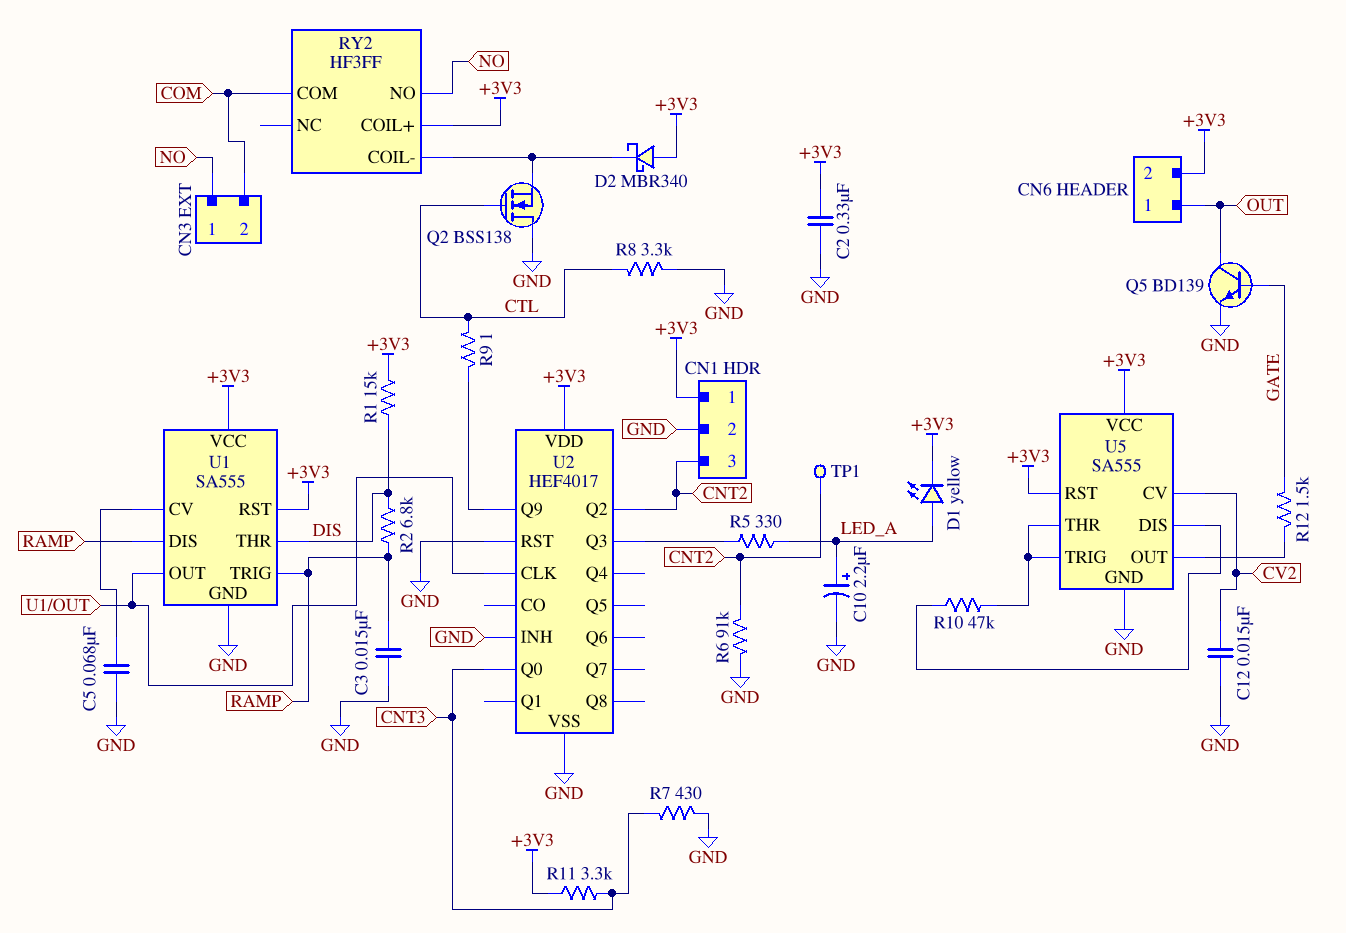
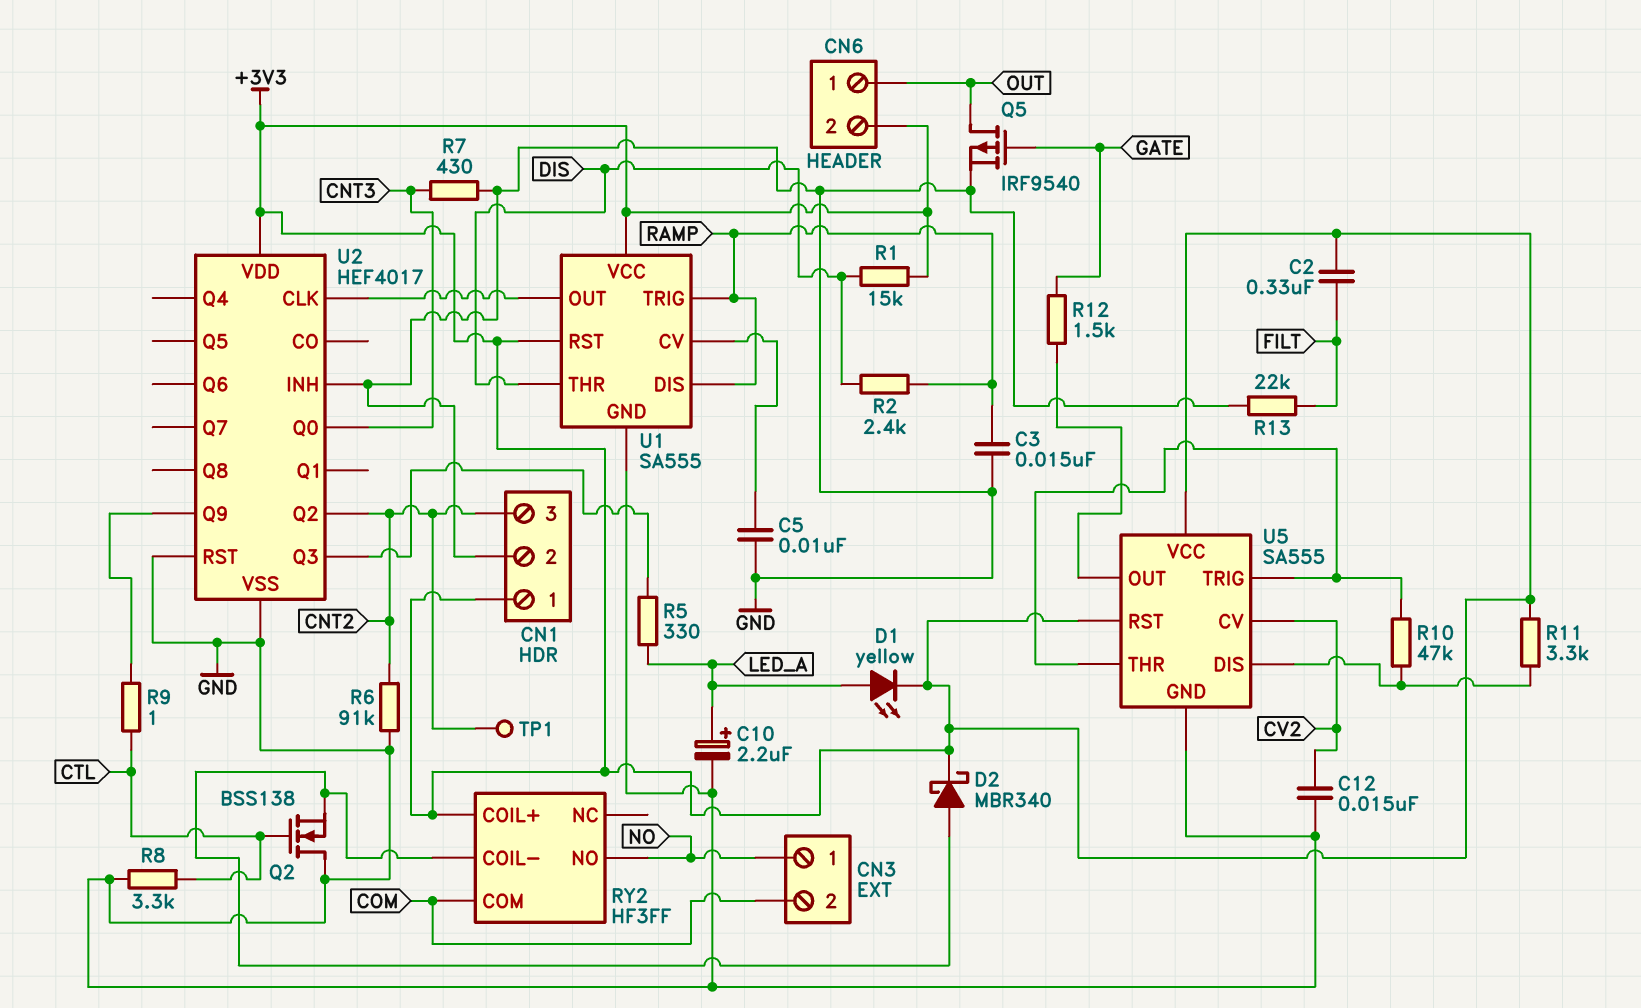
C2: 330nF (+3V3, GND) -> 330nF (+3V3, FILT)
C5: 68nF (GND, U1/CV) -> 10nF (GND, U1/CV)
D2: schottky MBR340 (A +3V3, K RY2/COIL-) -> schottky MBR340 (A RY2/COIL-, K +3V3)
Q5: NPN BD139 (B GATE, C OUT, E GND) -> PMOS IRF9540 (G GATE, D OUT, S GND)
R2: 6.8k (DIS, RAMP) -> 2.4k (DIS, RAMP)
R11: 3.3k (+3V3, CNT3) -> 3.3k (+3V3, U5/DIS)
R13: none -> 22k (FILT, GND)

